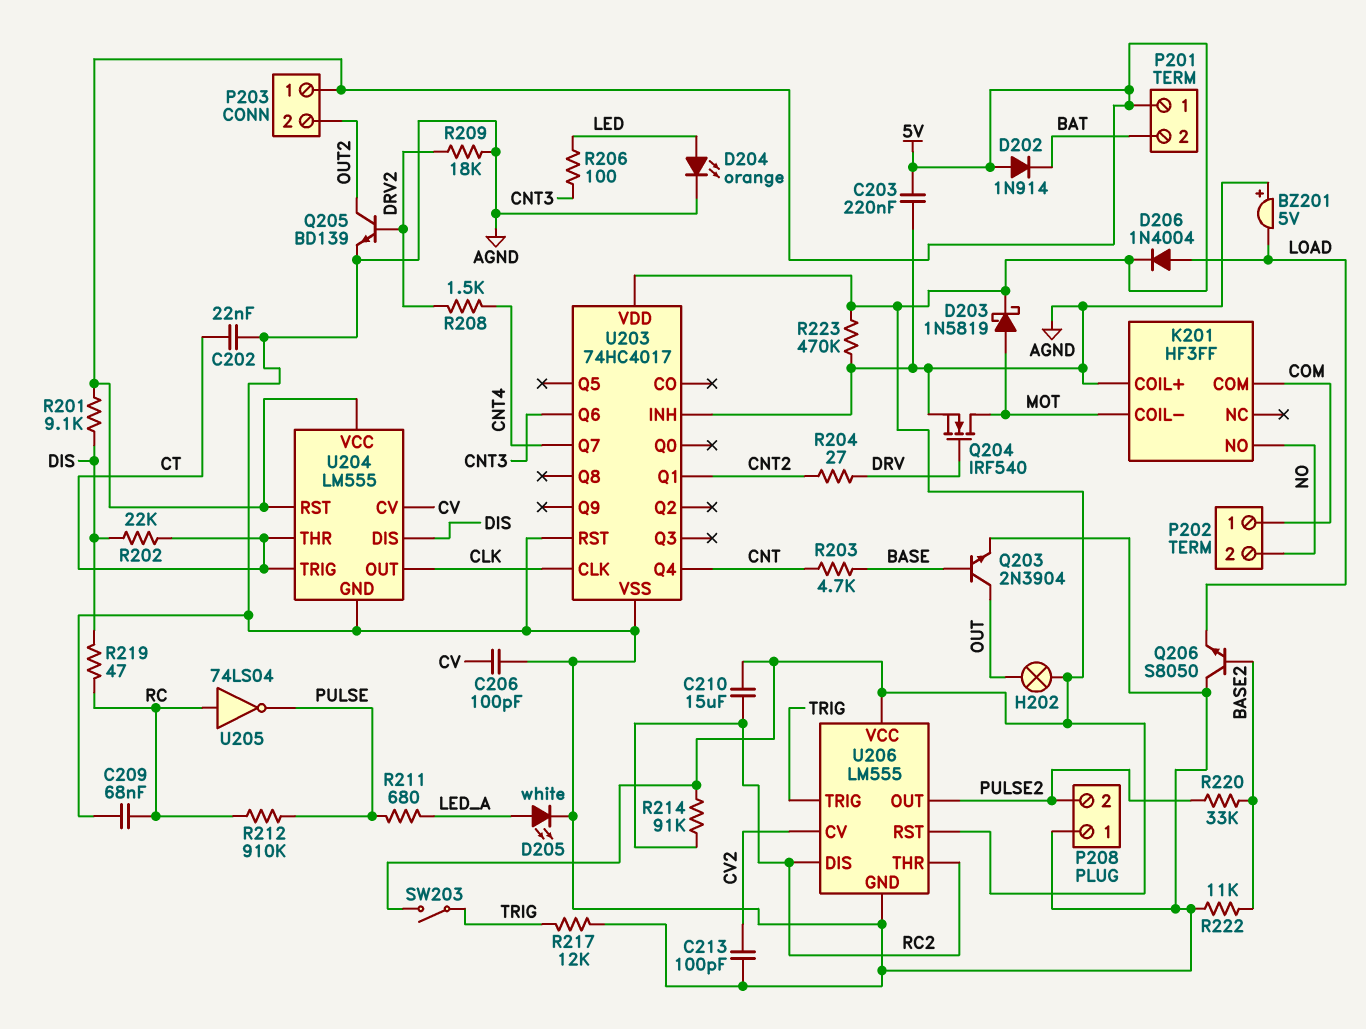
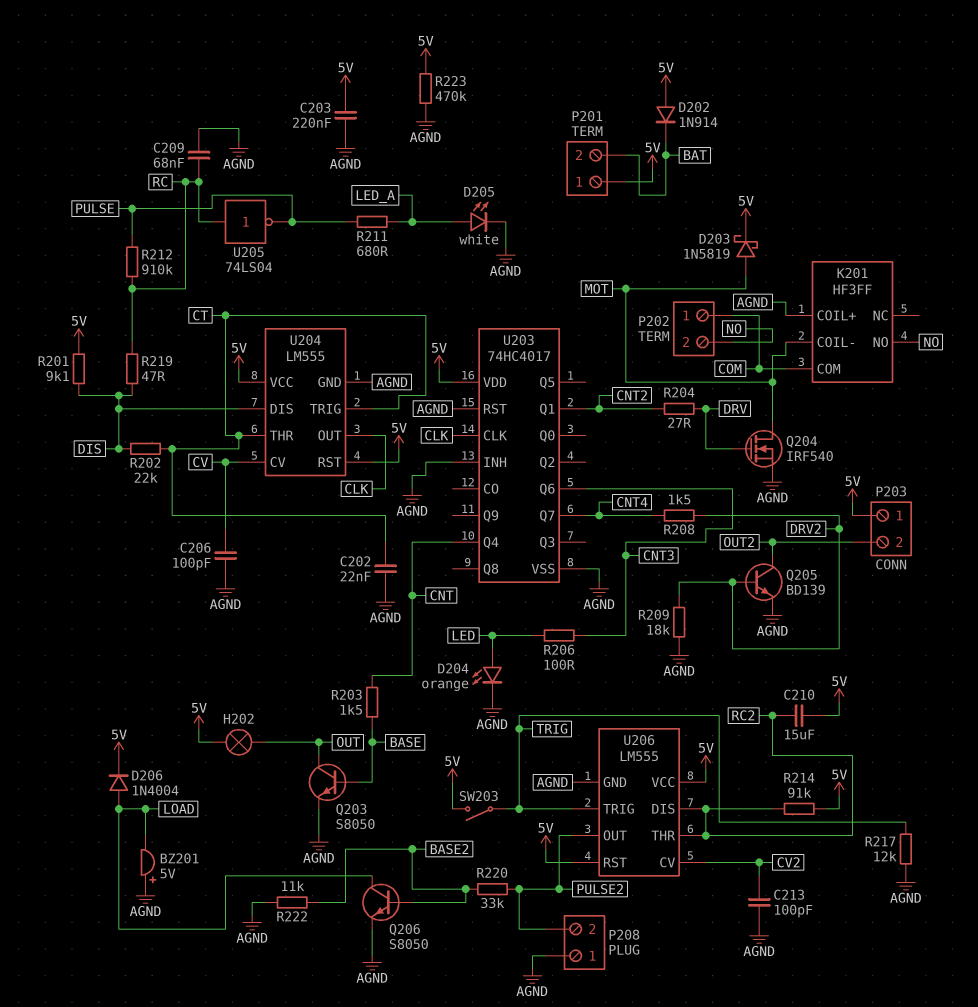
Q203: NPN 2N3904 (B BASE, C OUT, E AGND) -> NPN S8050 (B BASE, C OUT, E AGND)
Q206: NPN S8050 (B BASE2, C AGND, E LOAD) -> NPN S8050 (B BASE2, C LOAD, E AGND)
R203: 4.7k (BASE, CNT) -> 1.5k (BASE, CNT)

